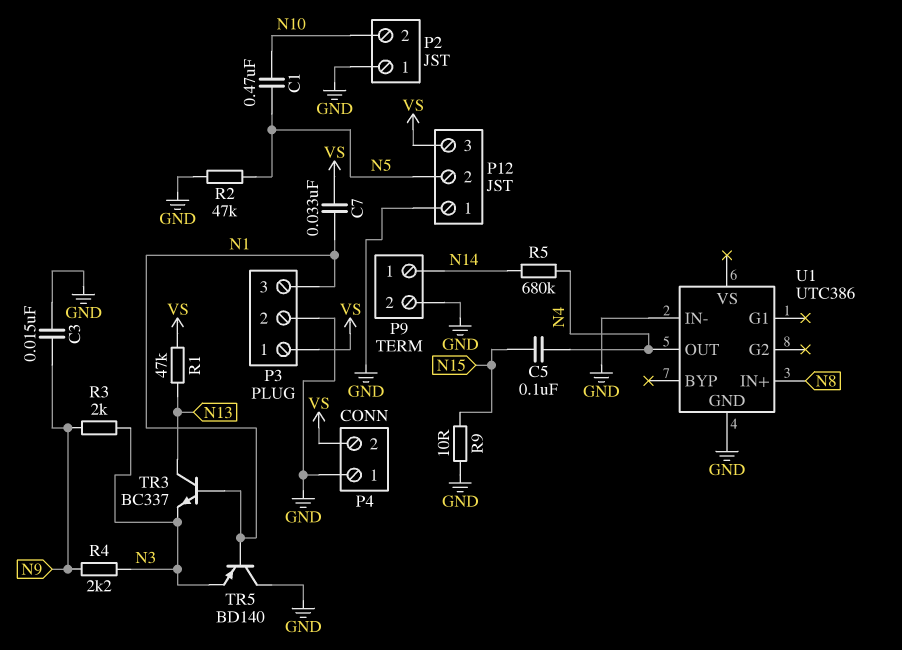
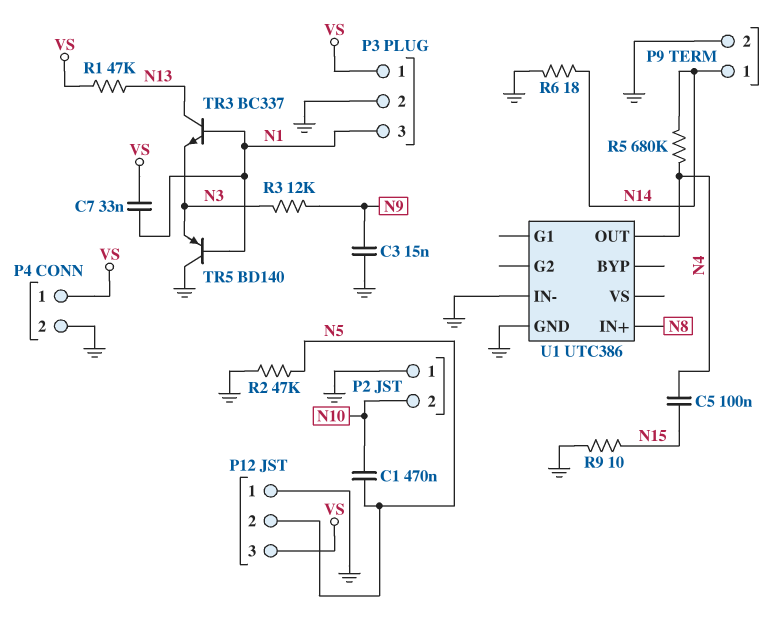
P4 pin 1: GND -> VS
P4 pin 2: VS -> GND
R3: 2k (N3, N9) -> 12k (N3, N9)
R4: 2.2k (N3, N9) -> none
R6: none -> 18 (GND, N14)

